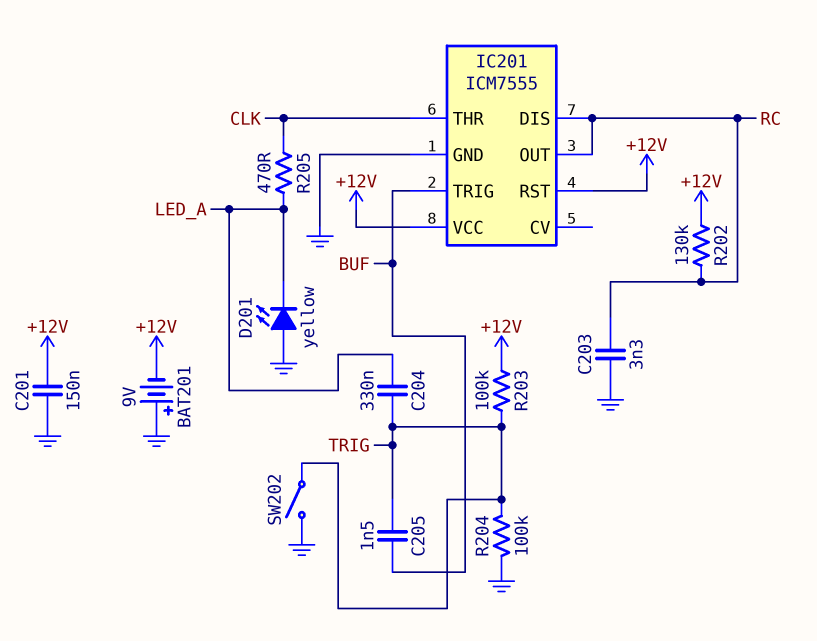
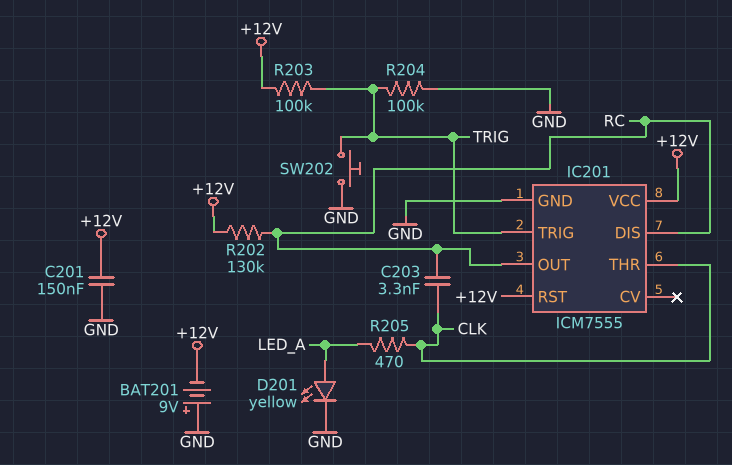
C203: 3.3nF (GND, RC) -> 3.3nF (CLK, RC)
C204: 330nF (LED_A, TRIG) -> none
C205: 1.5nF (BUF, TRIG) -> none
D201: LED yellow (A GND, K LED_A) -> LED yellow (A LED_A, K GND)
IC201 pin TRIG: BUF -> TRIG
SW202: switch (GND, TRIG) -> button (GND, TRIG)

